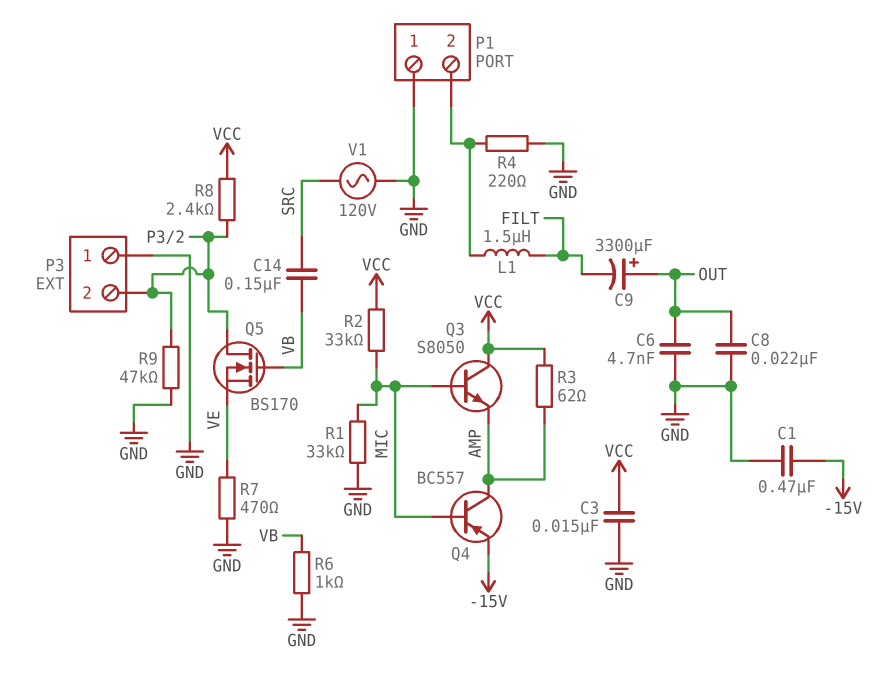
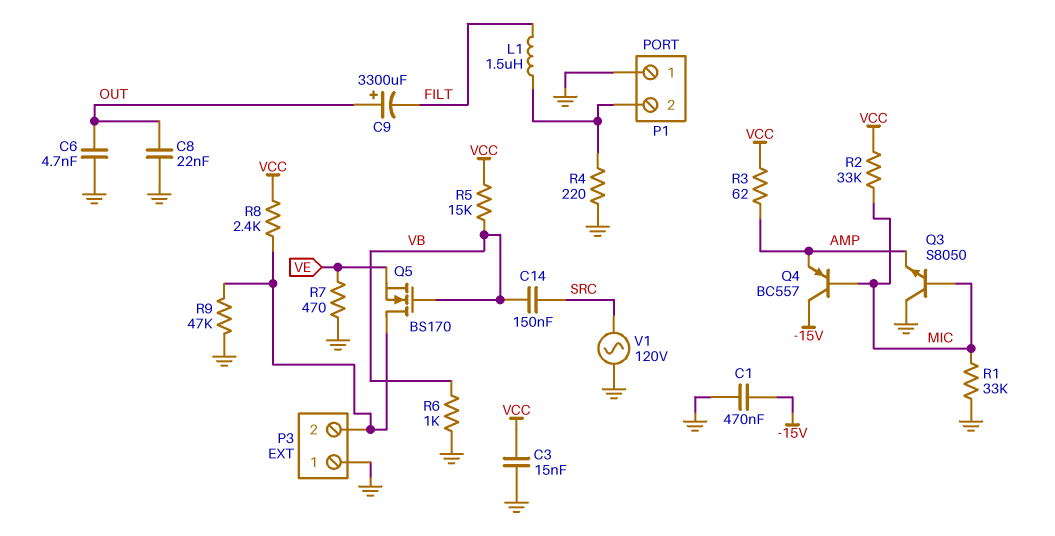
Q3: NPN S8050 (B MIC, C VCC, E AMP) -> NPN S8050 (B MIC, C GND, E AMP)
Q4: PNP BC557 (B MIC, C AMP, E -15V) -> PNP BC557 (B MIC, C -15V, E AMP)
R5: none -> 15k (VB, VCC)

